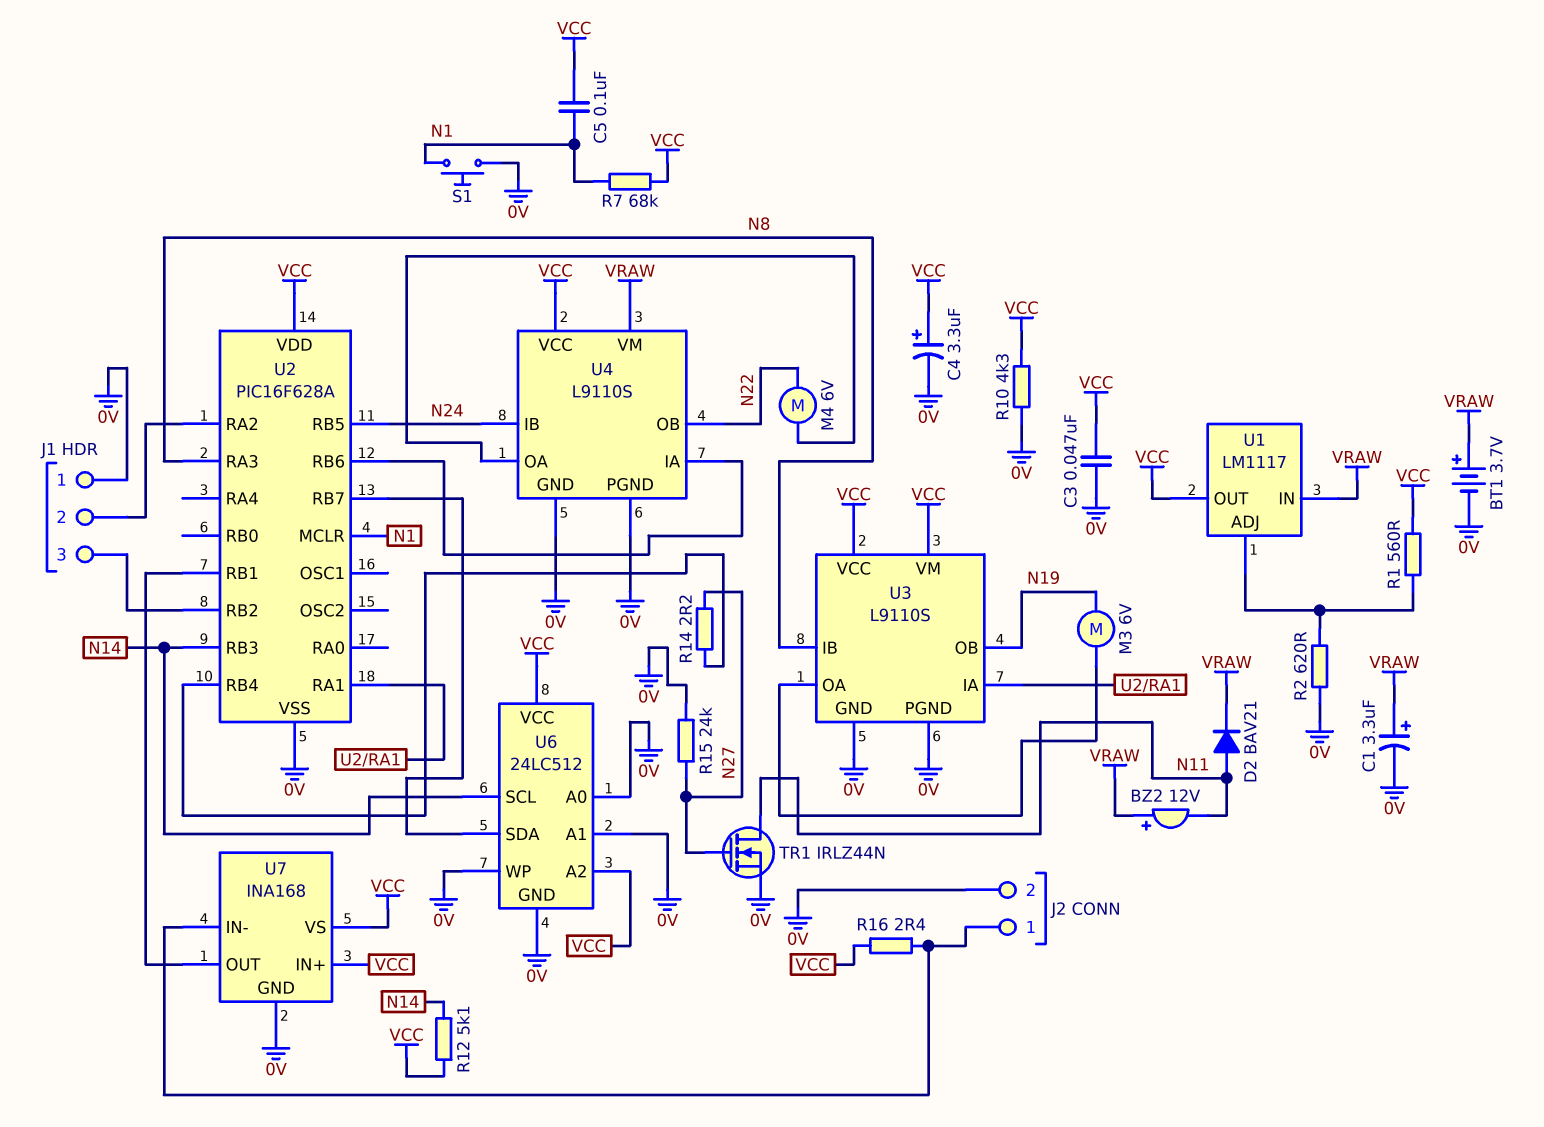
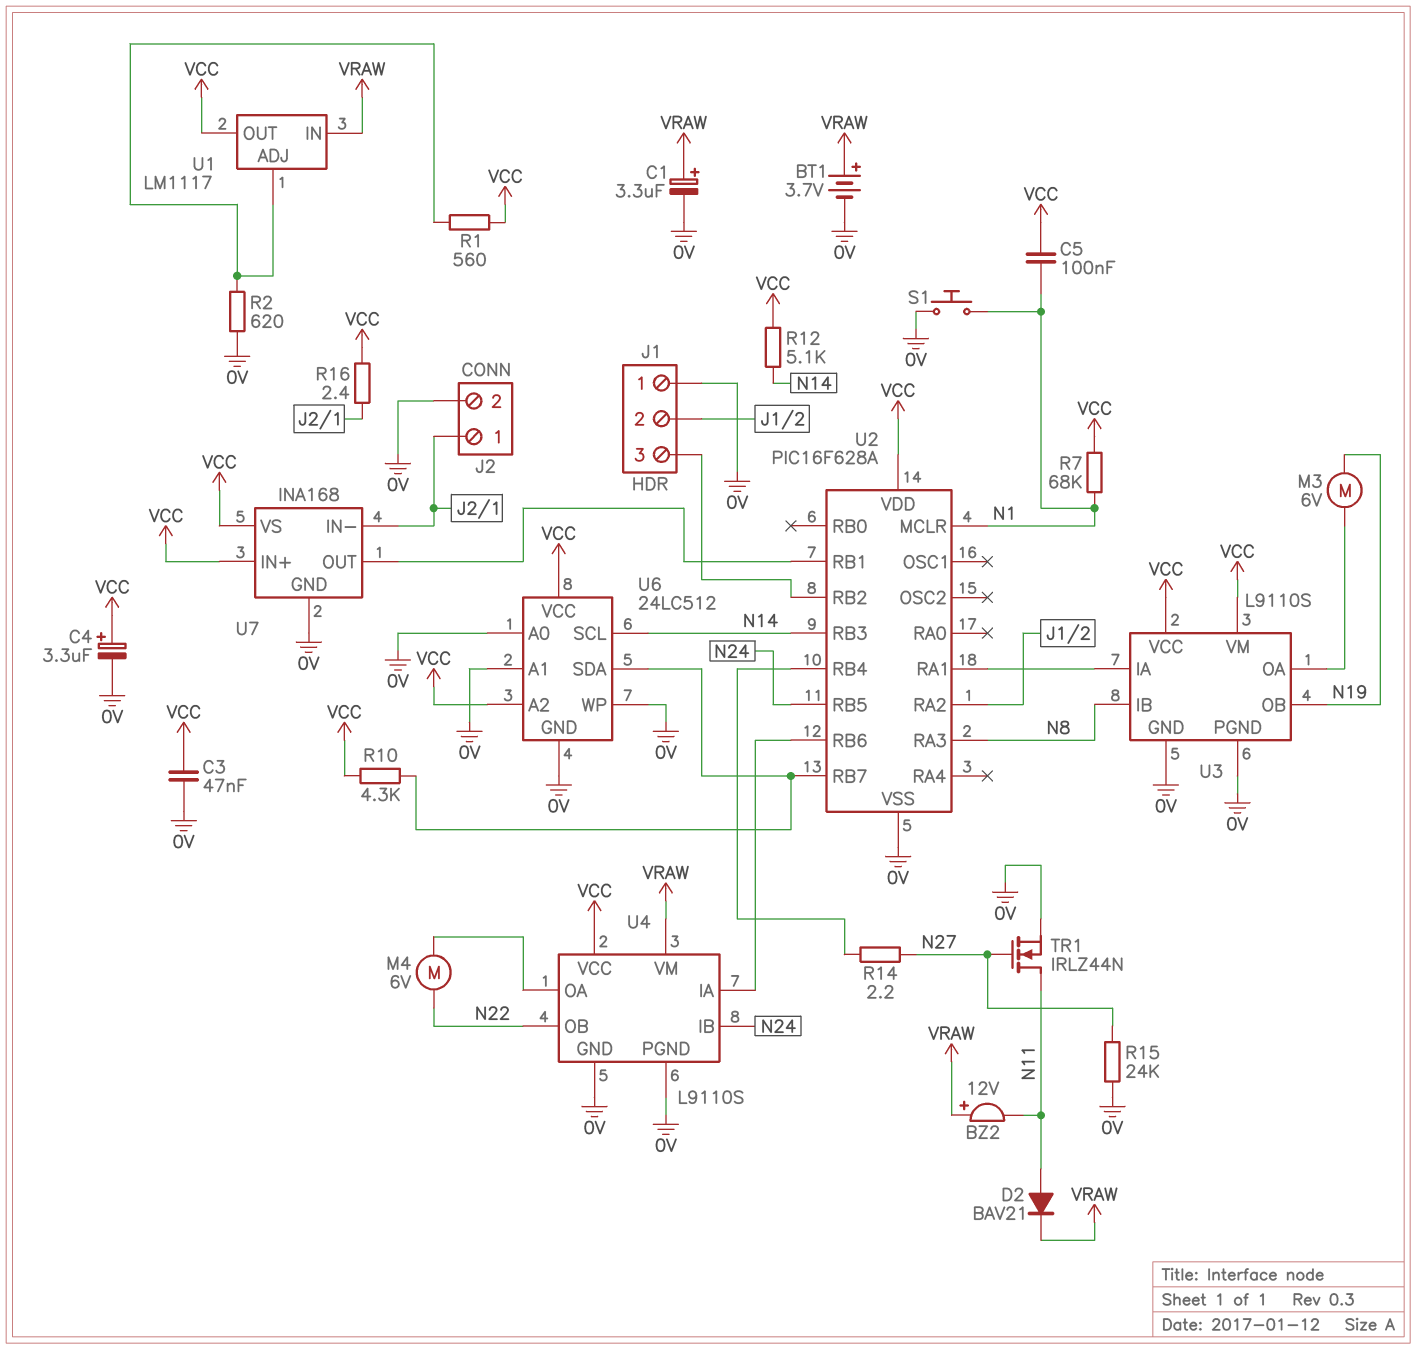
R10: 4.3k (0V, VCC) -> 4.3k (U2/RB7, VCC)

